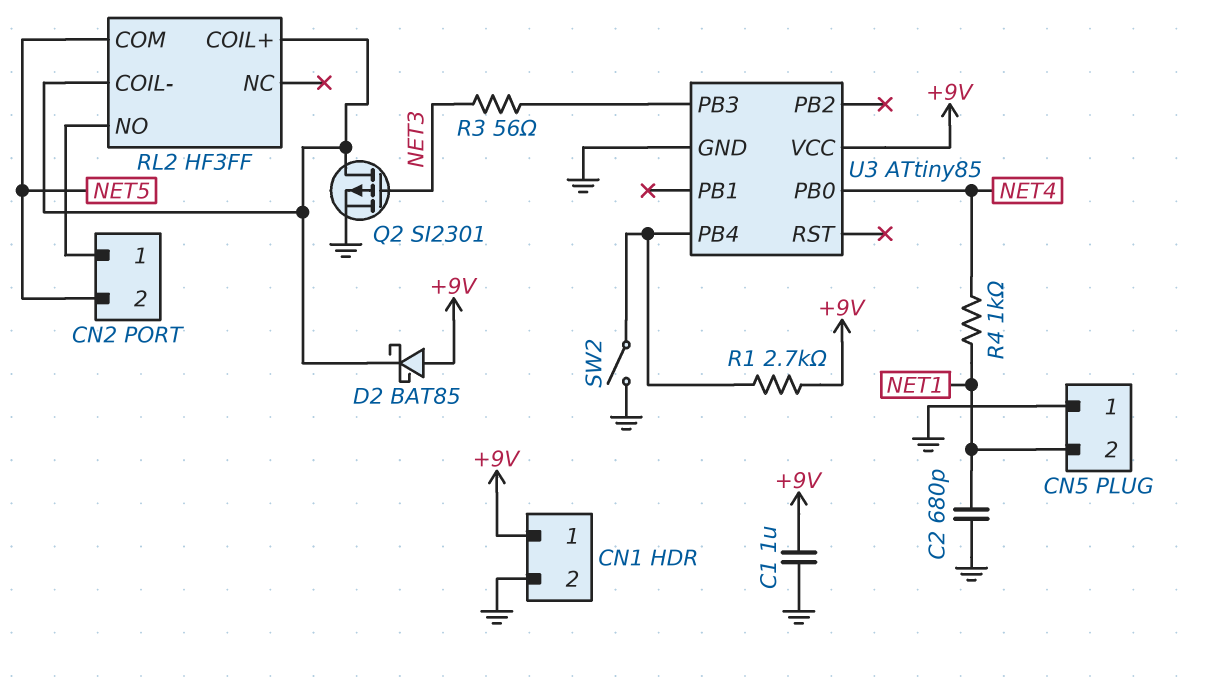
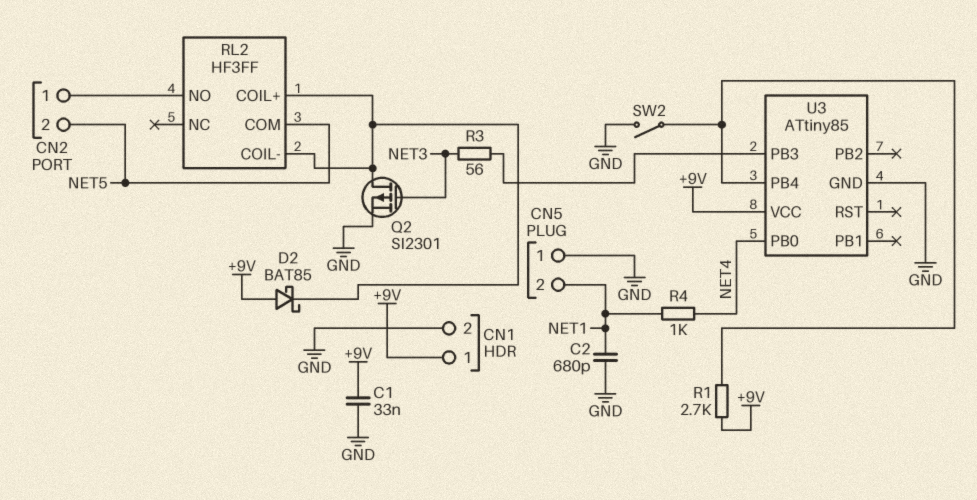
C1: 1uF (+9V, GND) -> 33nF (+9V, GND)

